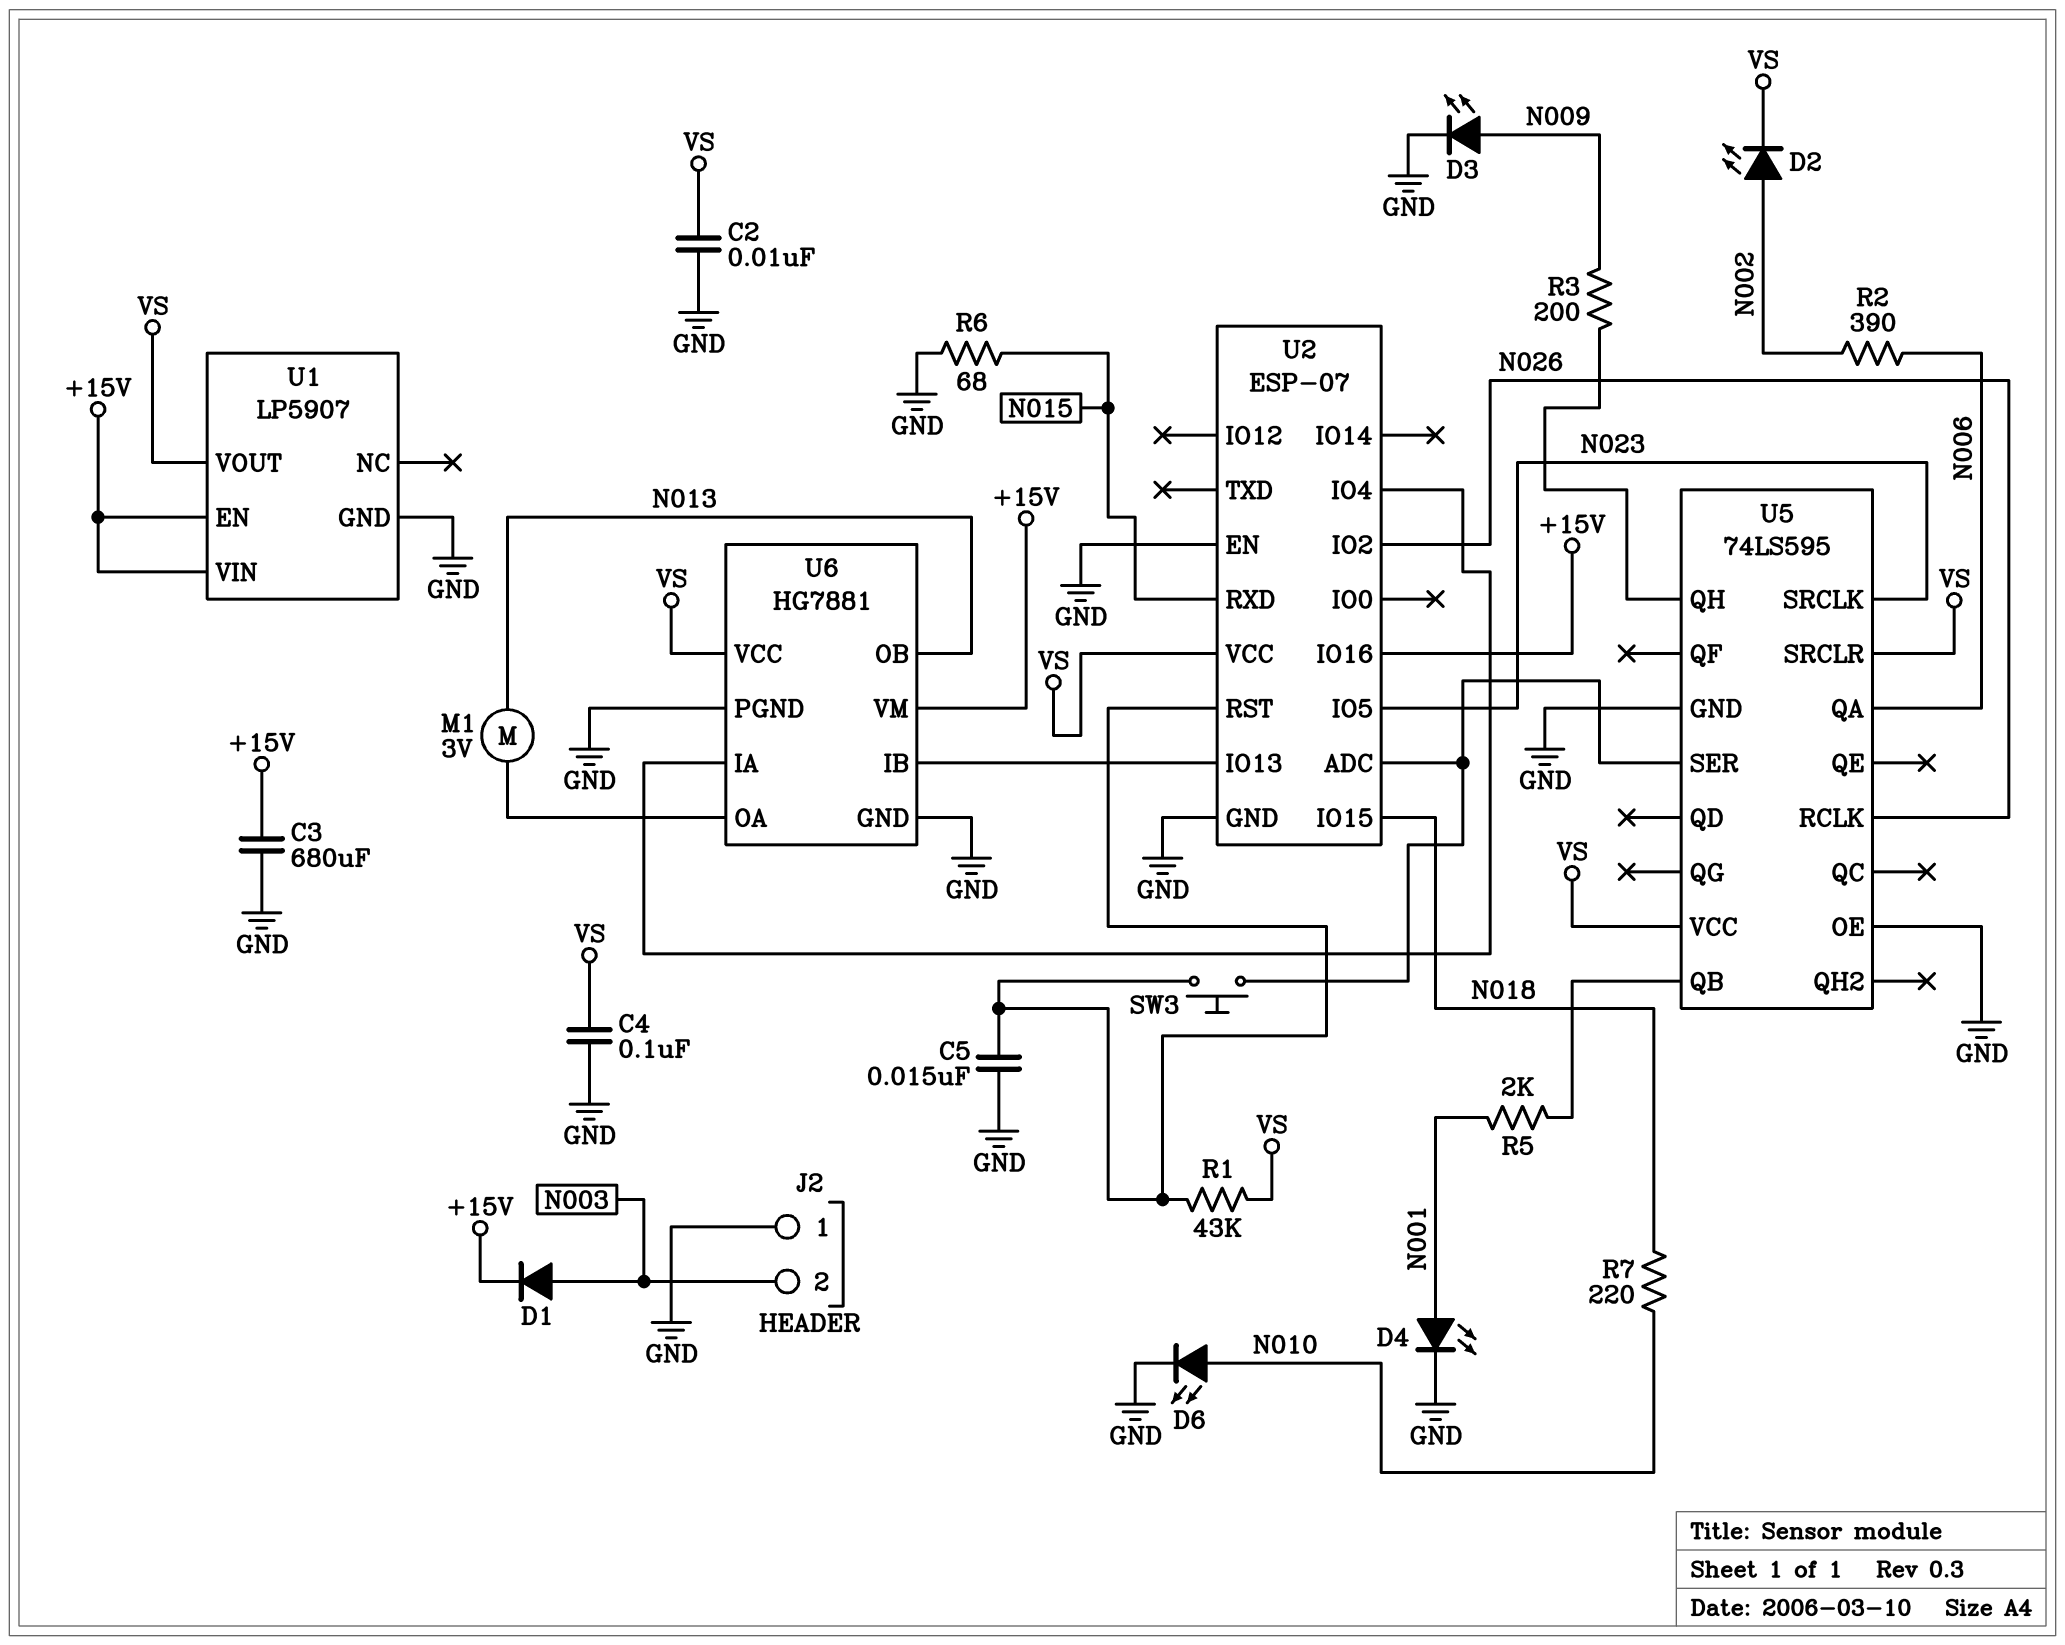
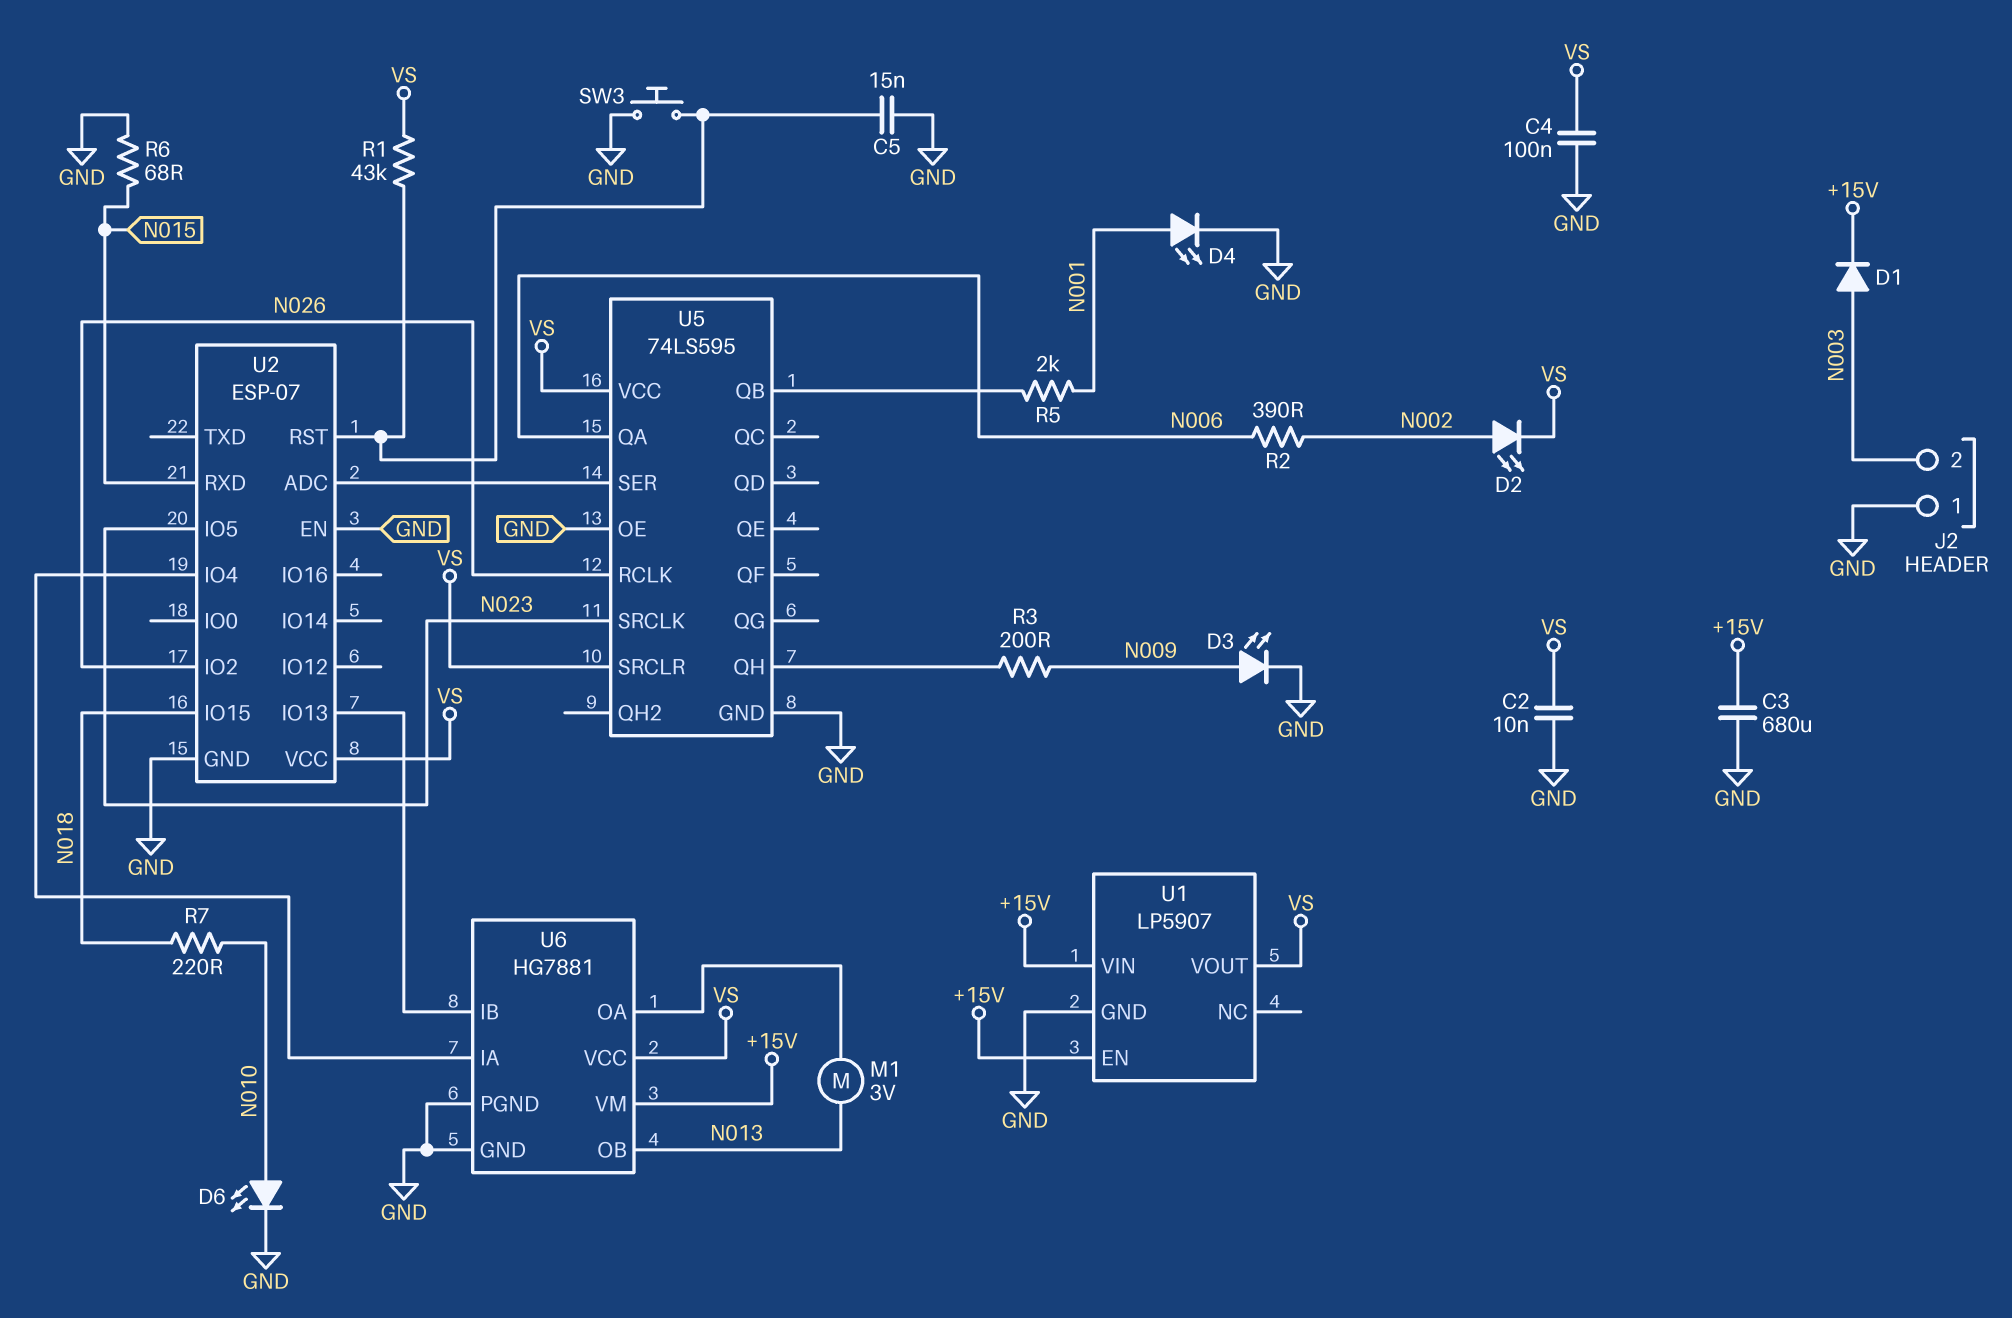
SW3: button (U2/ADC, U2/RST) -> button (GND, U2/RST)
U2 pin IO16: +15V -> none

